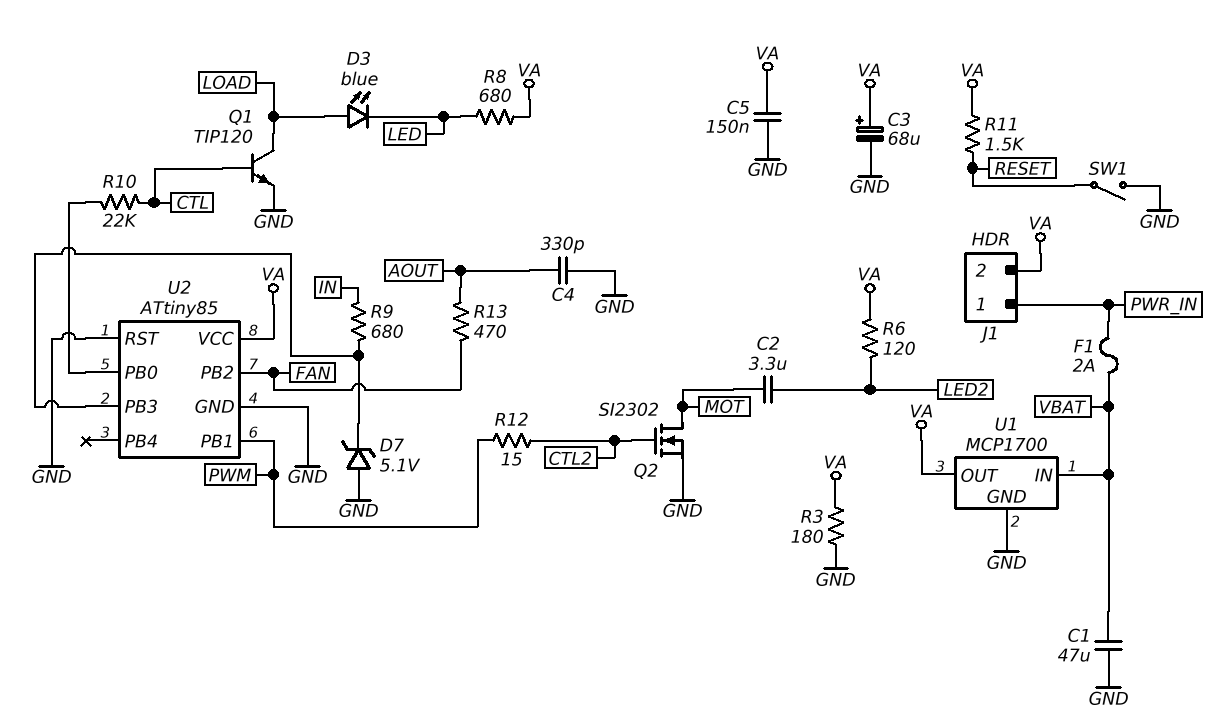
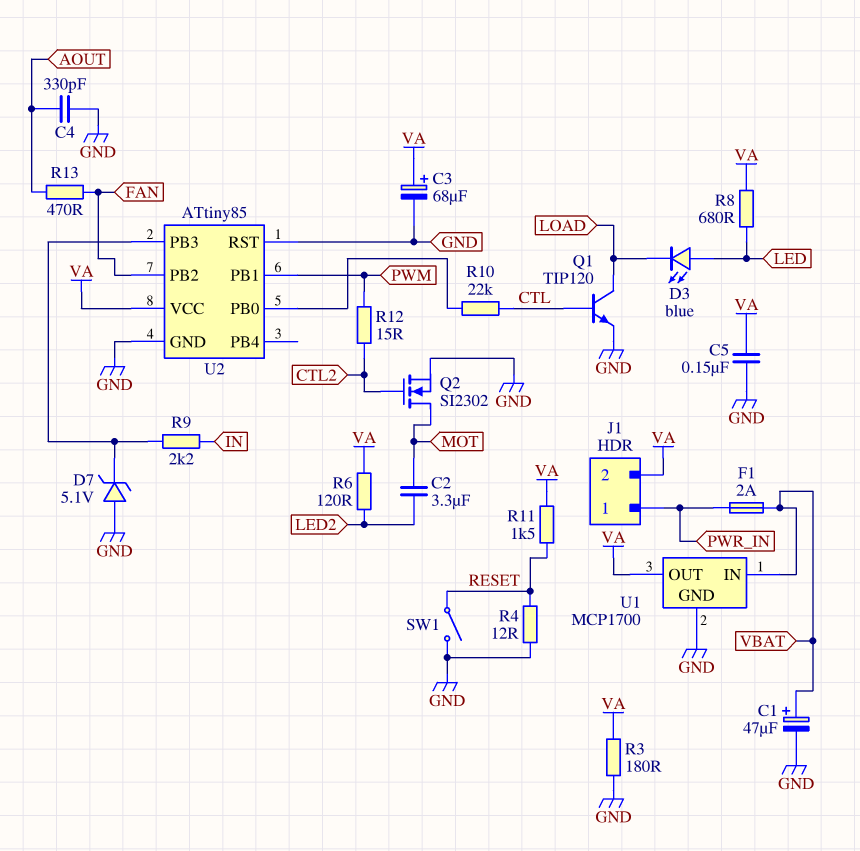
C1: 47uF (GND, VBAT) -> 47uF (plus VBAT, minus GND)
D3: LED blue (A LOAD, K LED) -> LED blue (A LED, K LOAD)
R4: none -> 12 (GND, RESET)
R9: 680 (IN, U2/PB3) -> 2.2k (IN, U2/PB3)

